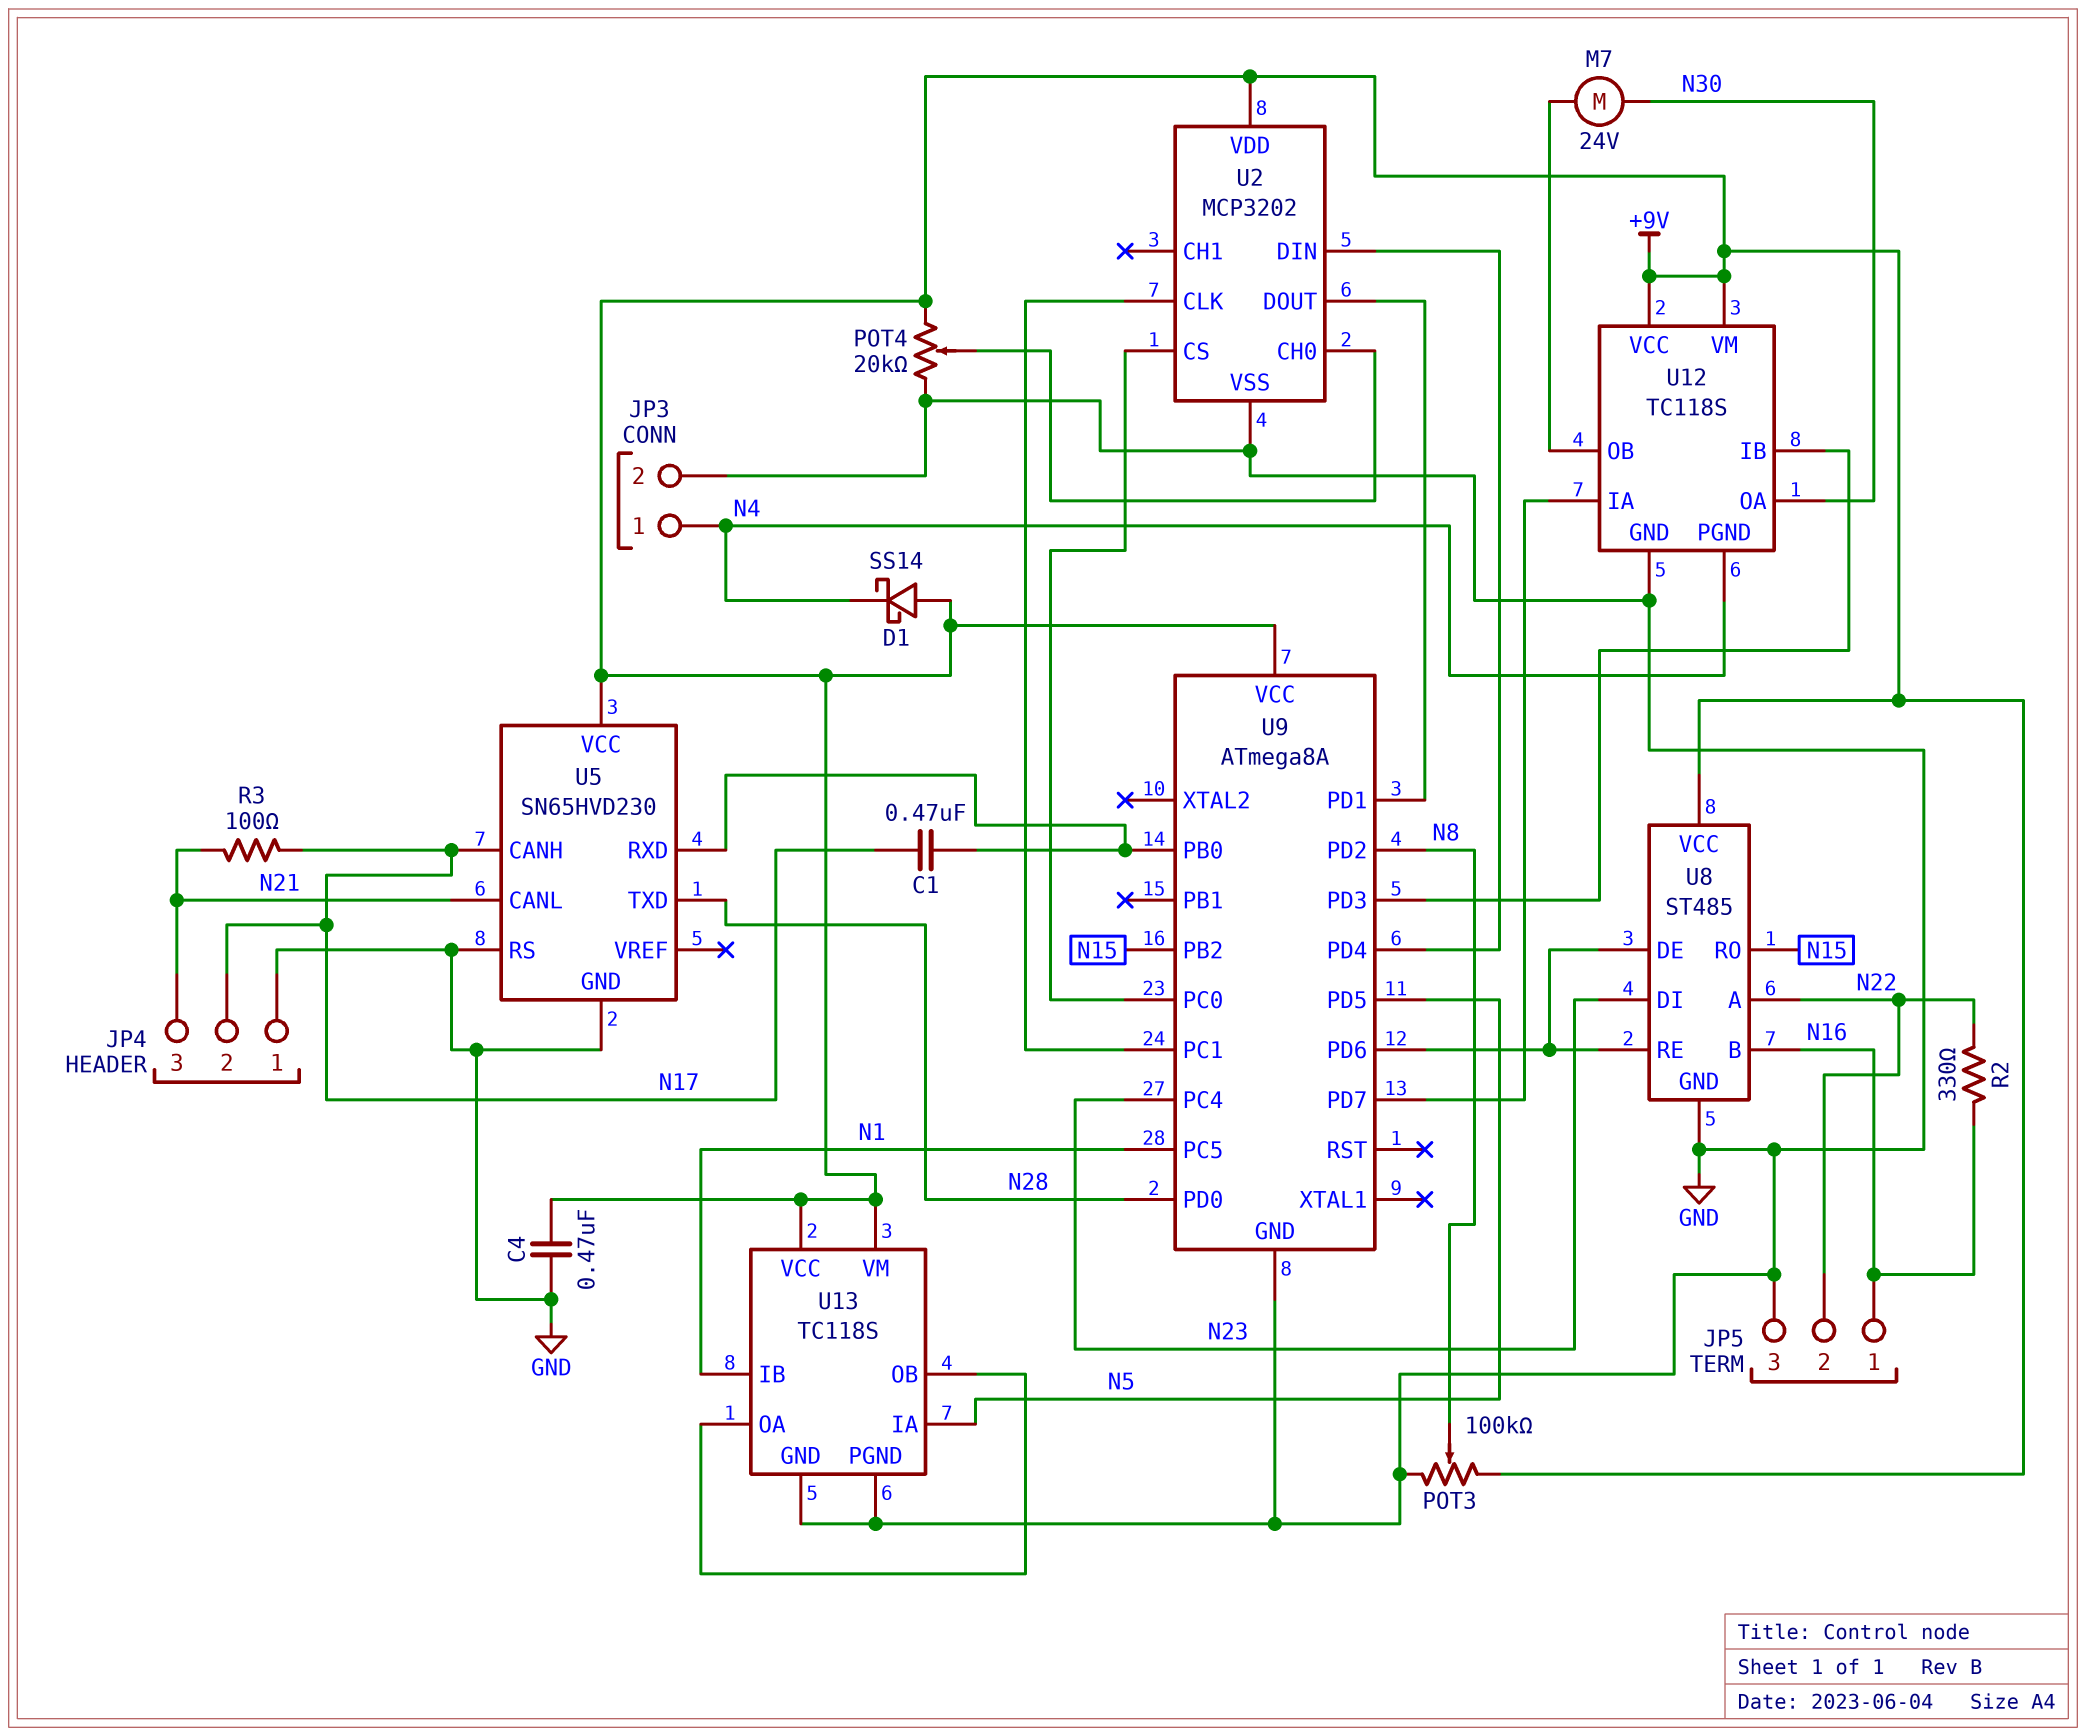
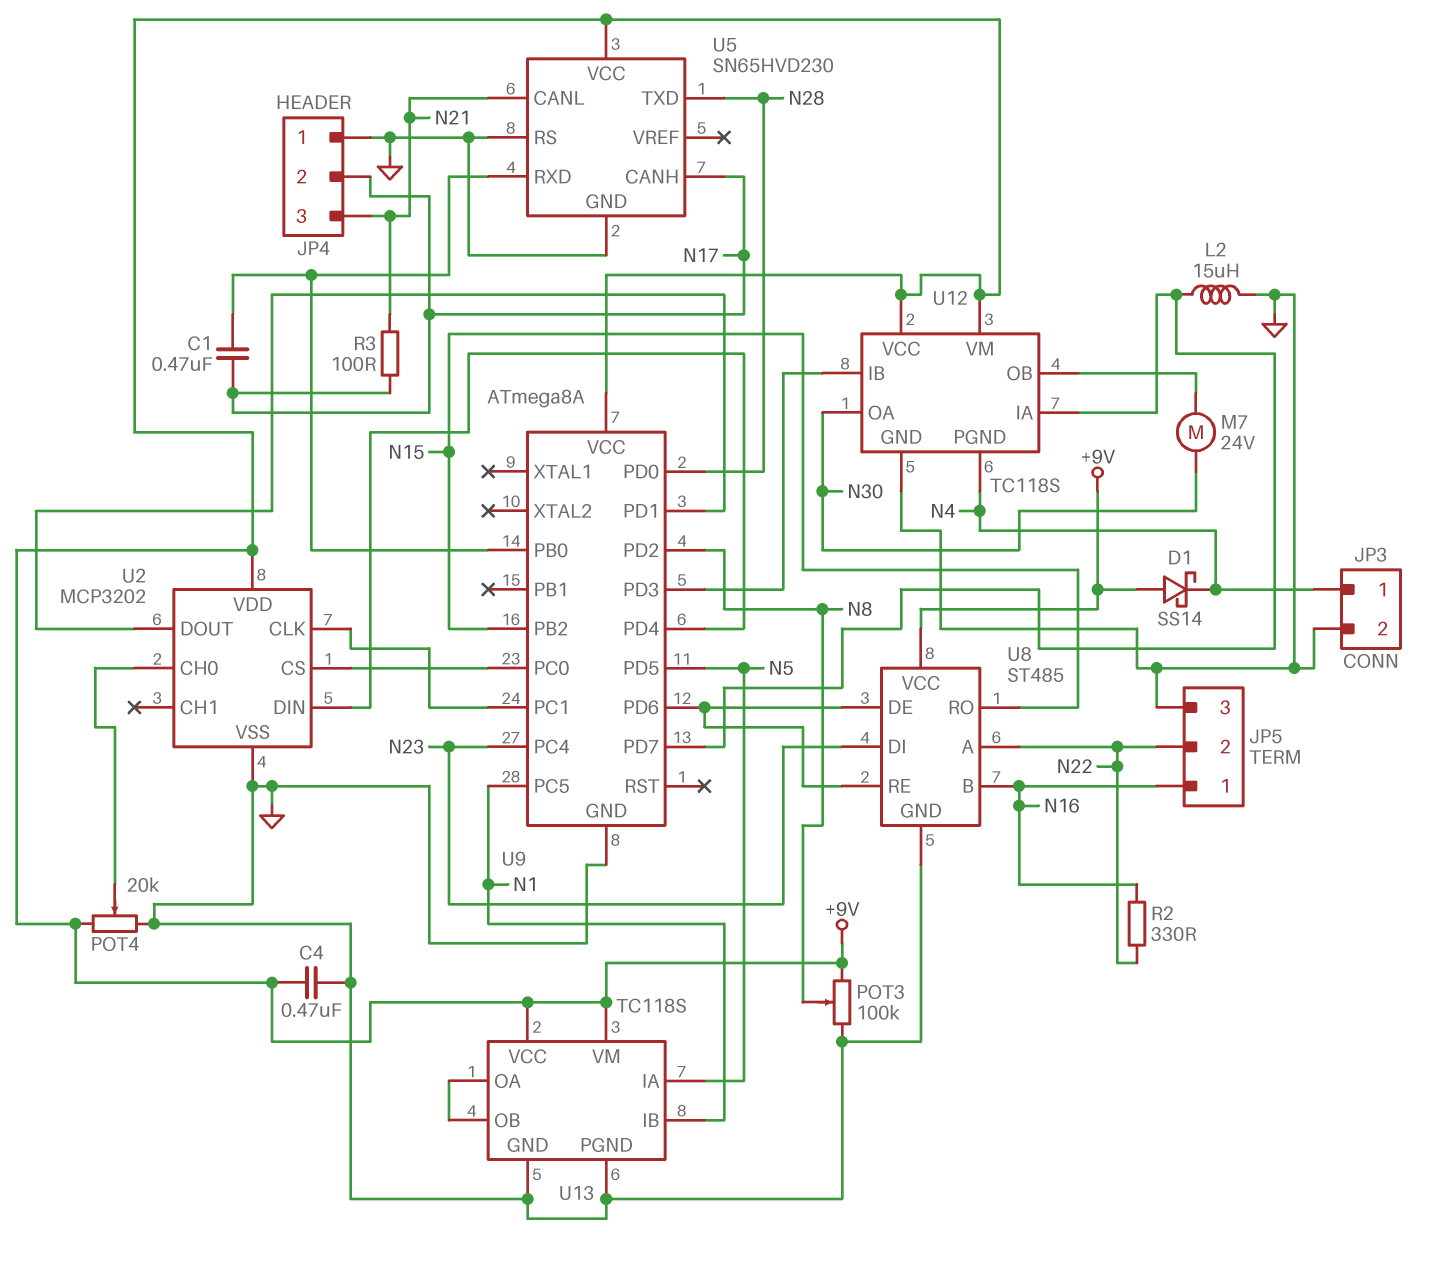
L2: none -> 15uH (GND, U9/PD7)

